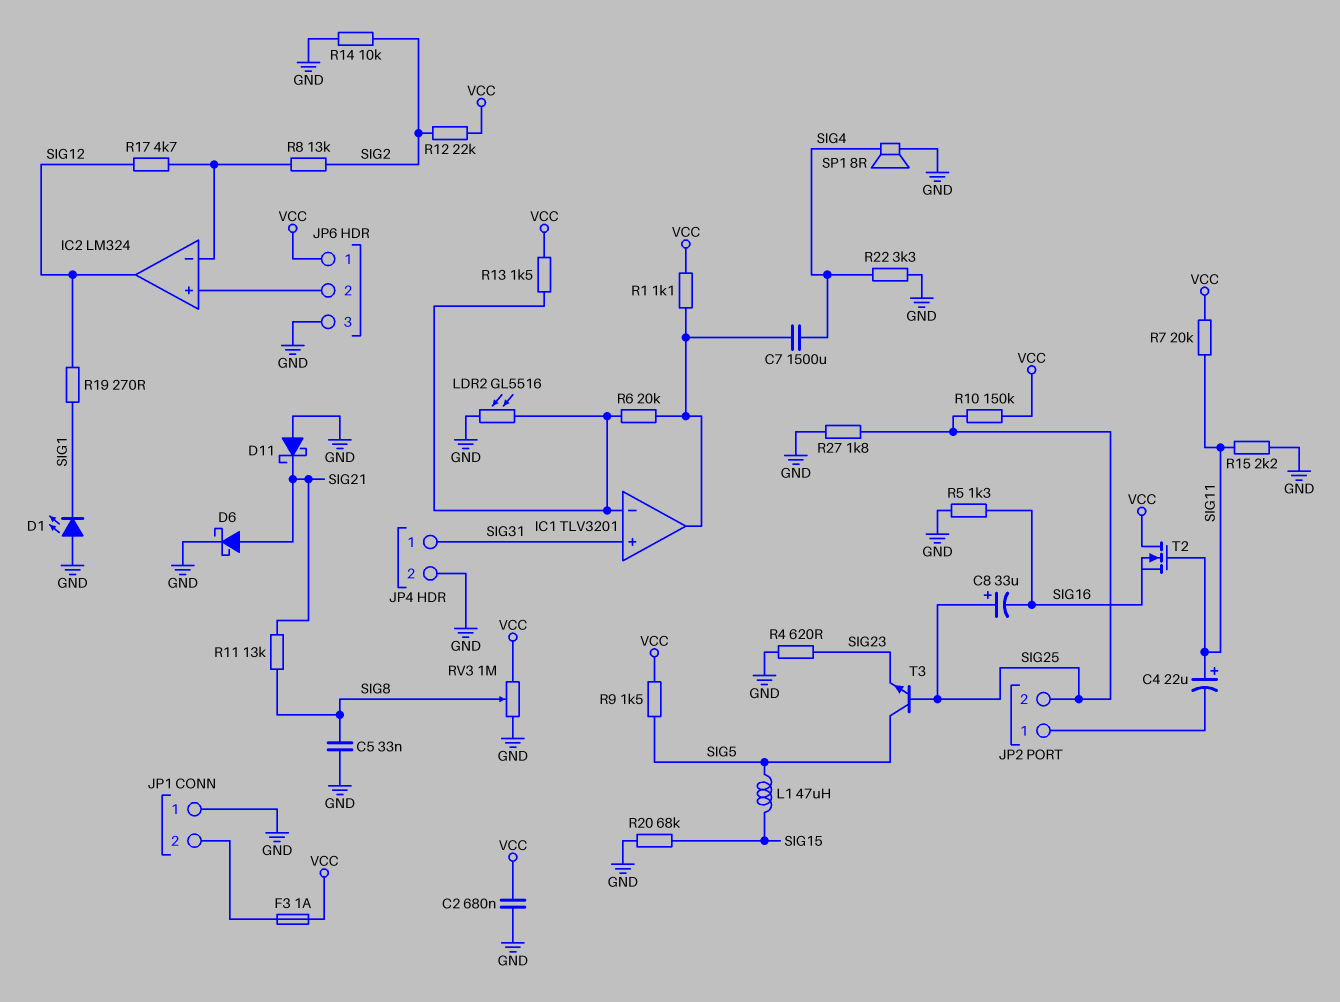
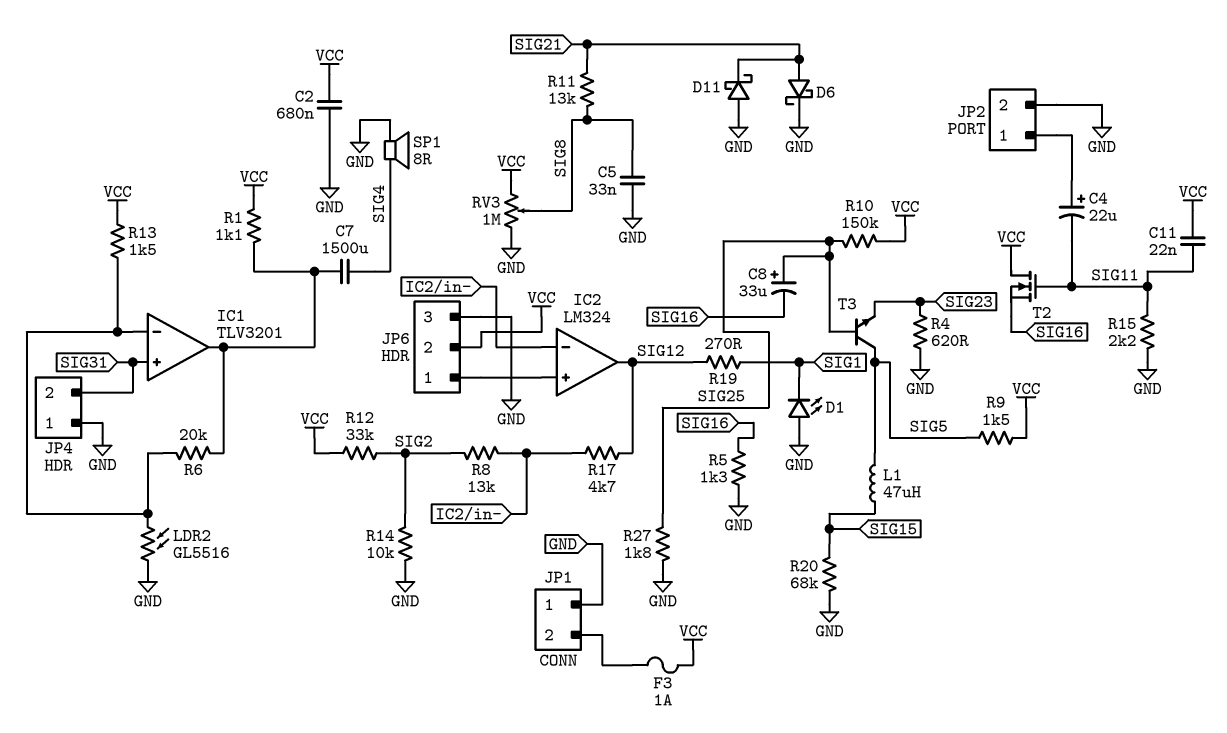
C4: 22uF (plus SIG11, minus JP2/1) -> 22uF (plus JP2/1, minus SIG11)
C11: none -> 22nF (SIG11, VCC)
JP2 pin 2: SIG25 -> GND
JP4 pin 1: SIG31 -> GND
JP4 pin 2: GND -> SIG31
JP6 pin 1: VCC -> IC2/in+
JP6 pin 2: IC2/in+ -> VCC
R7: 20k (SIG11, VCC) -> none
R12: 22k (SIG2, VCC) -> 33k (SIG2, VCC)
R22: 3.3k (GND, SIG4) -> none

